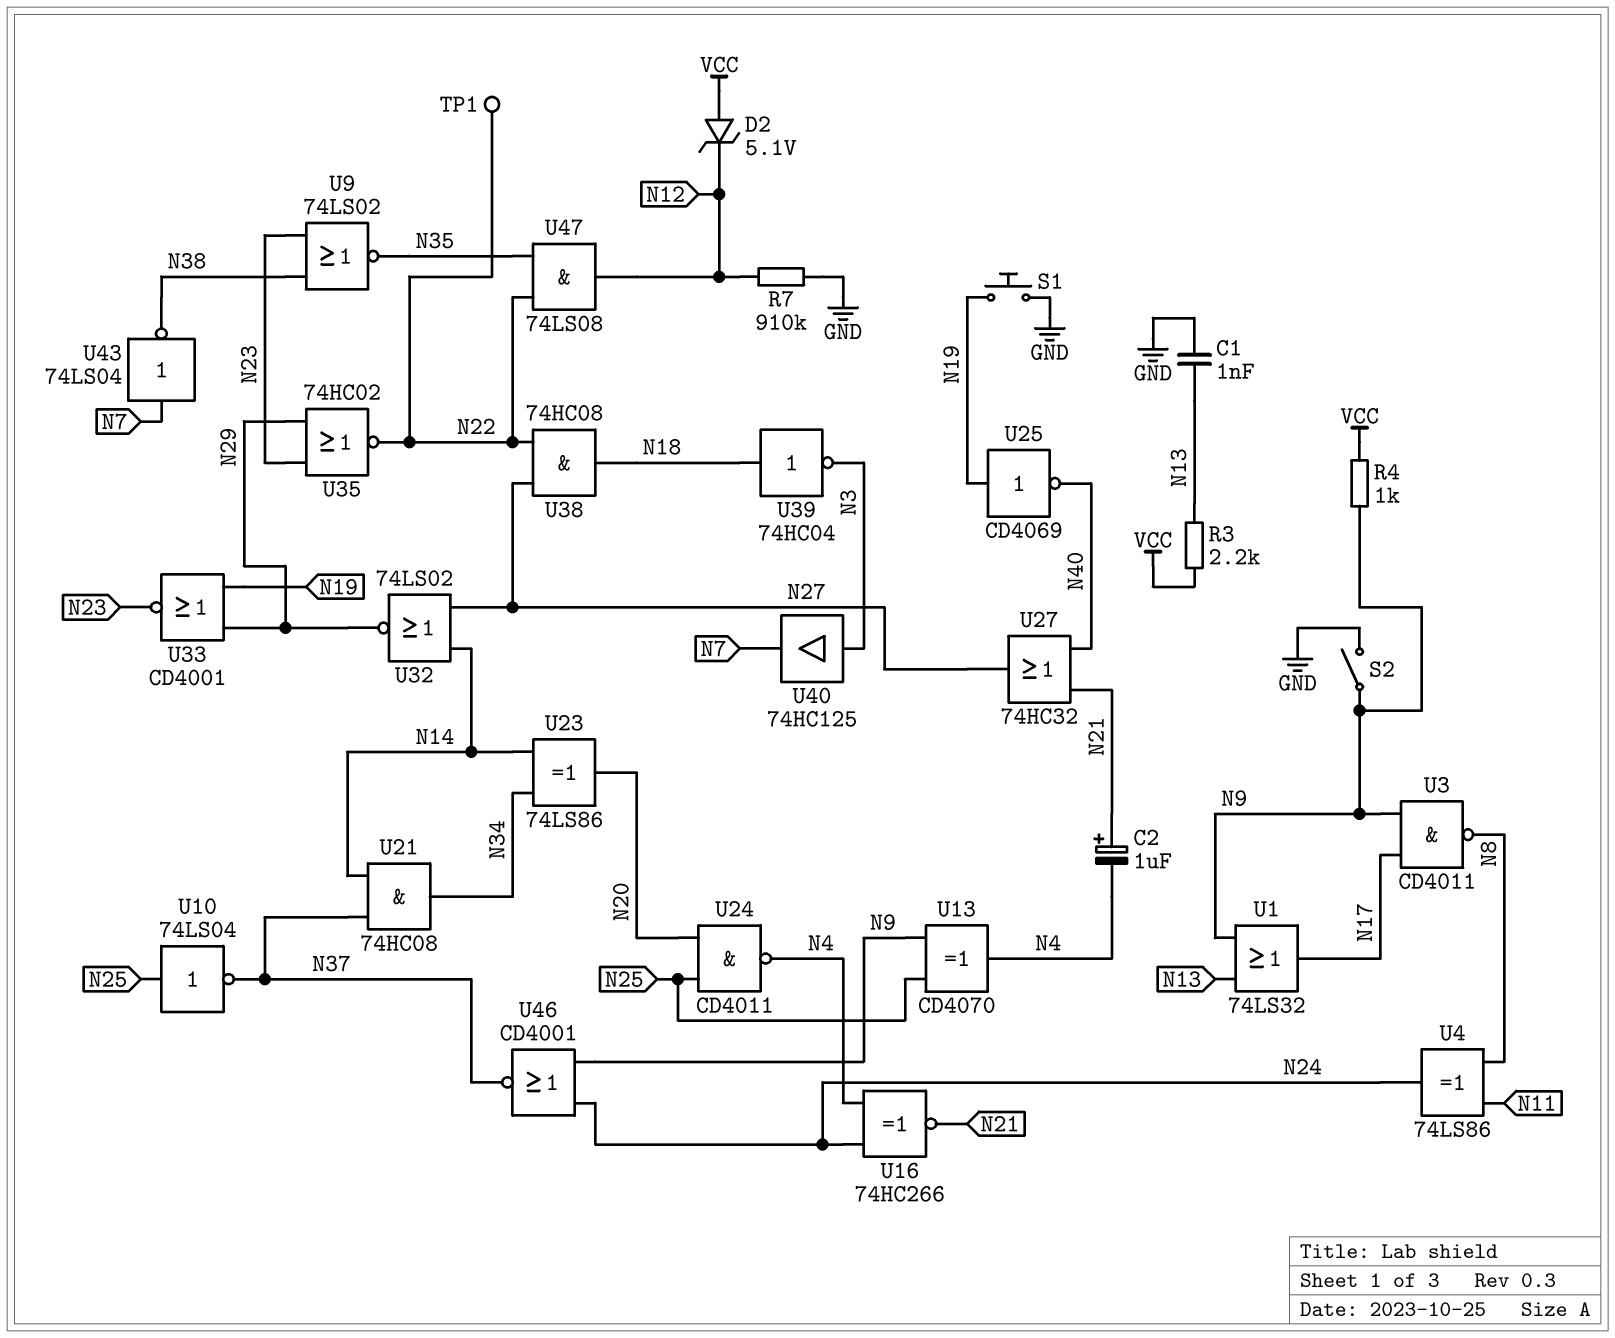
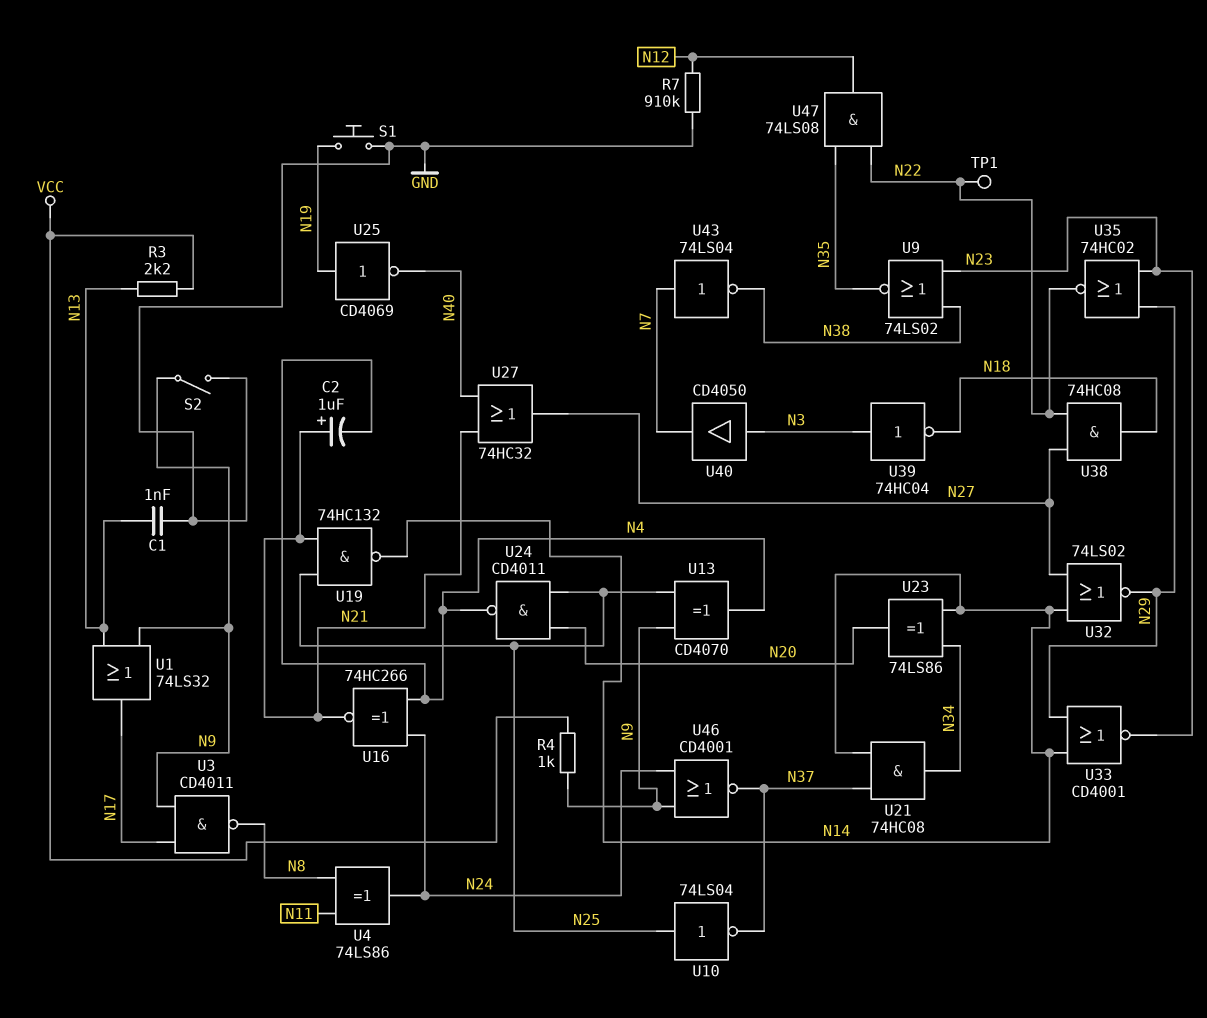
D2: zener 5.1V (A VCC, K N12) -> none
U19: none -> NAND 74HC132 (in N21, in N25, out N14)
U33: NOR CD4001 (in N19, in N29, out N23) -> NOR CD4001 (in N14, in N29, out N23)
U39: NOT 74HC04 (in N18, out N3) -> NOT 74HC04 (in N3, out N18)
U40: buffer 74HC125 (in N3, out N7) -> buffer CD4050 (in N3, out N7)

